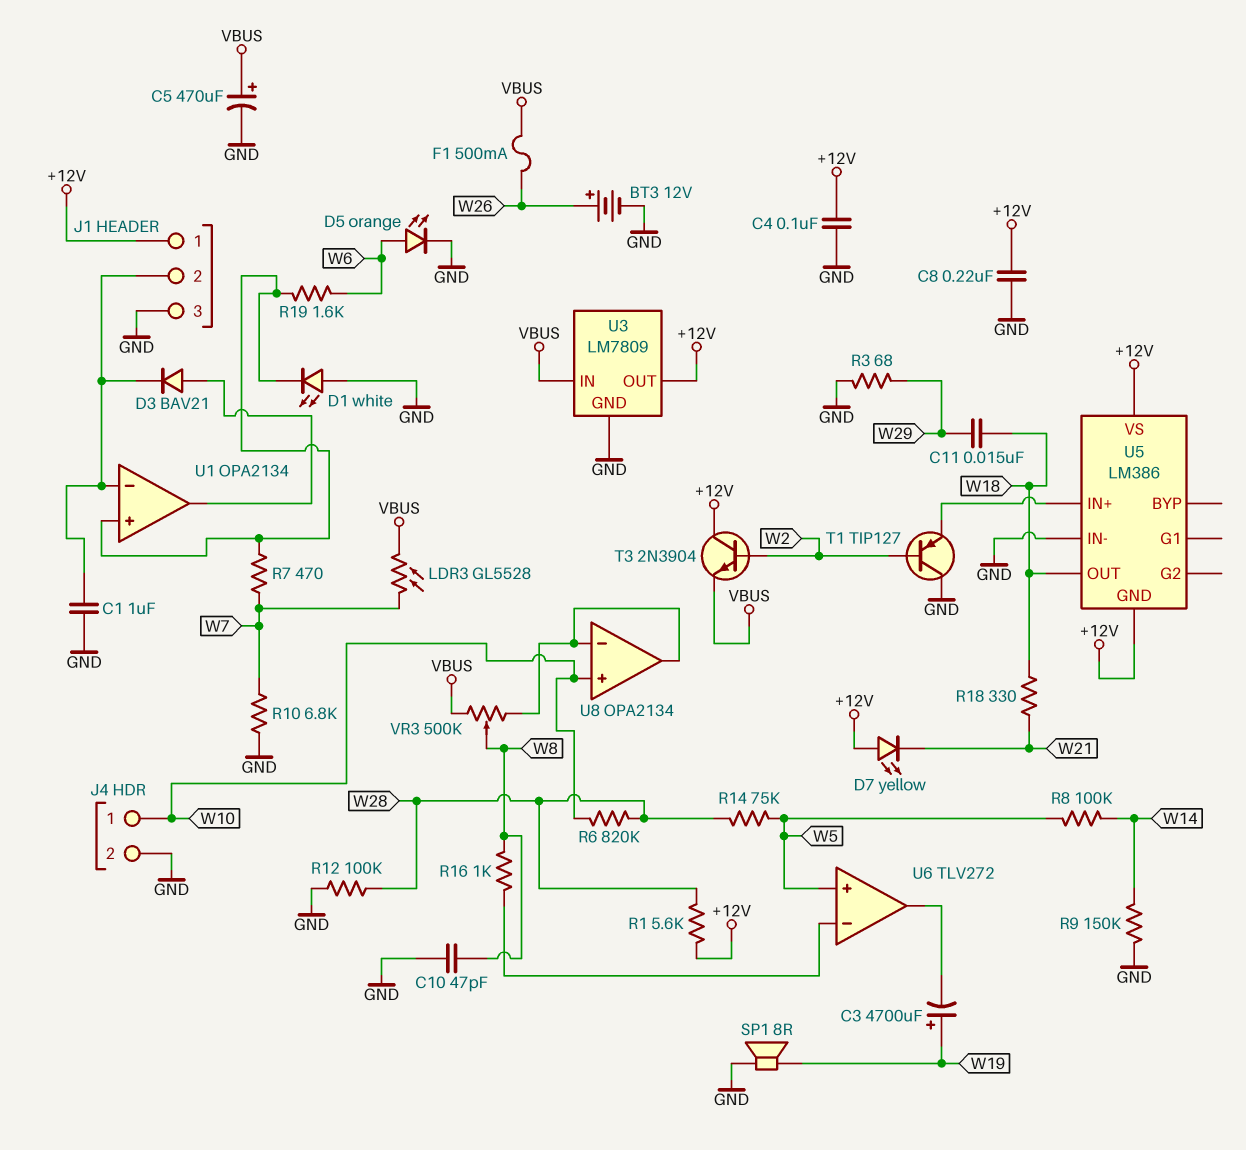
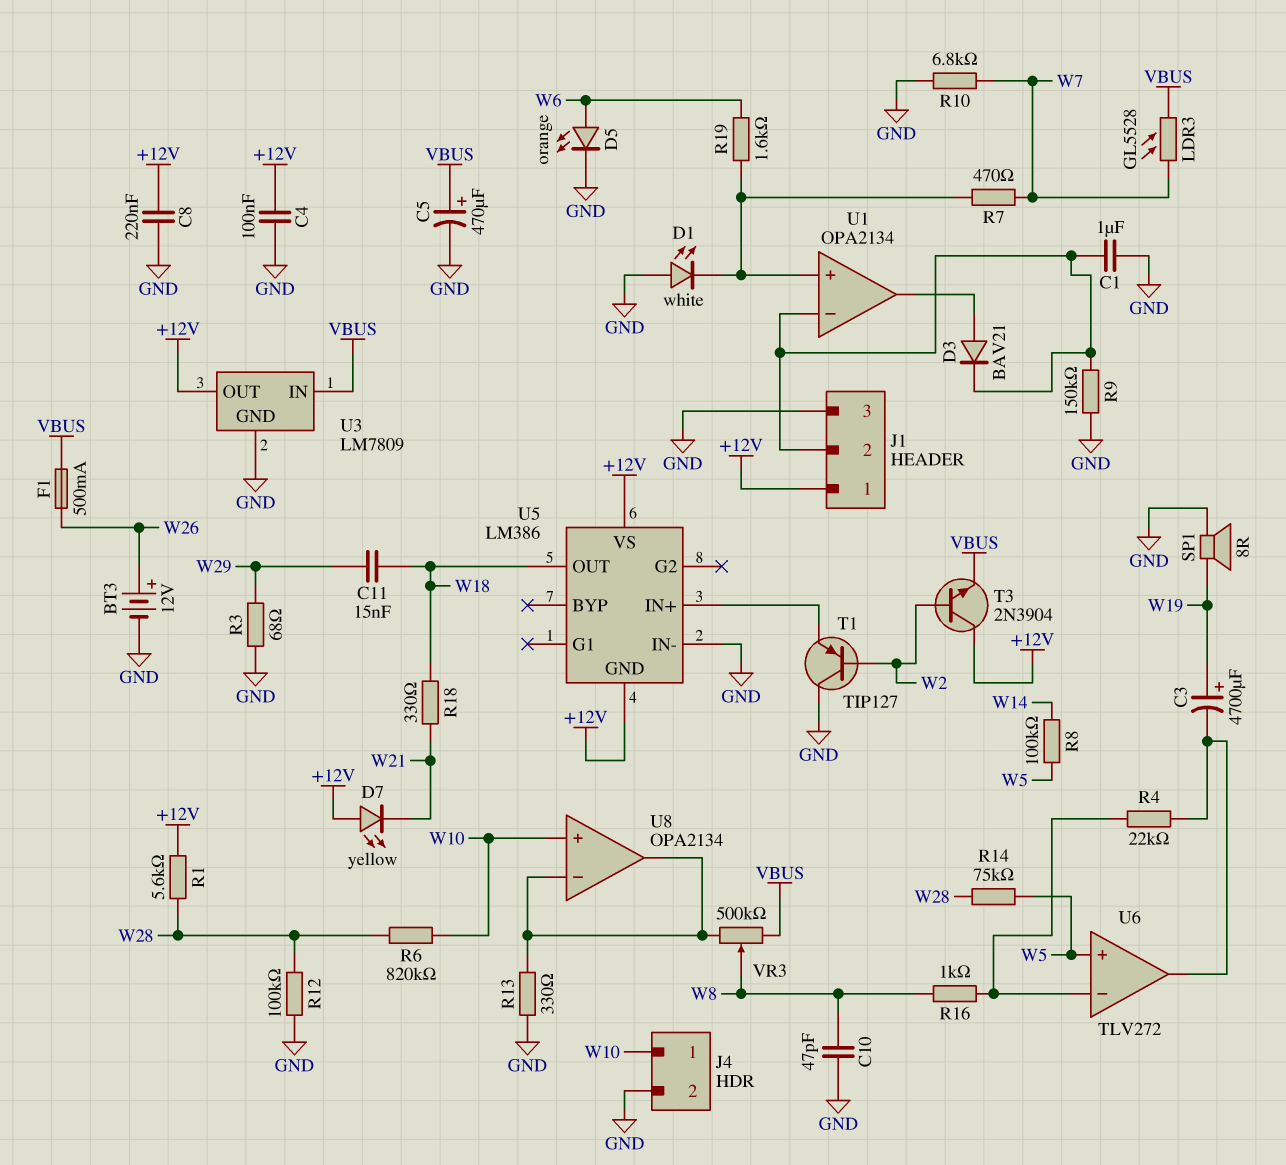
R4: none -> 22k (U6/in-, U6/out)
R9: 150k (GND, W14) -> 150k (GND, J1/2)
R13: none -> 330 (GND, U8/in-)

